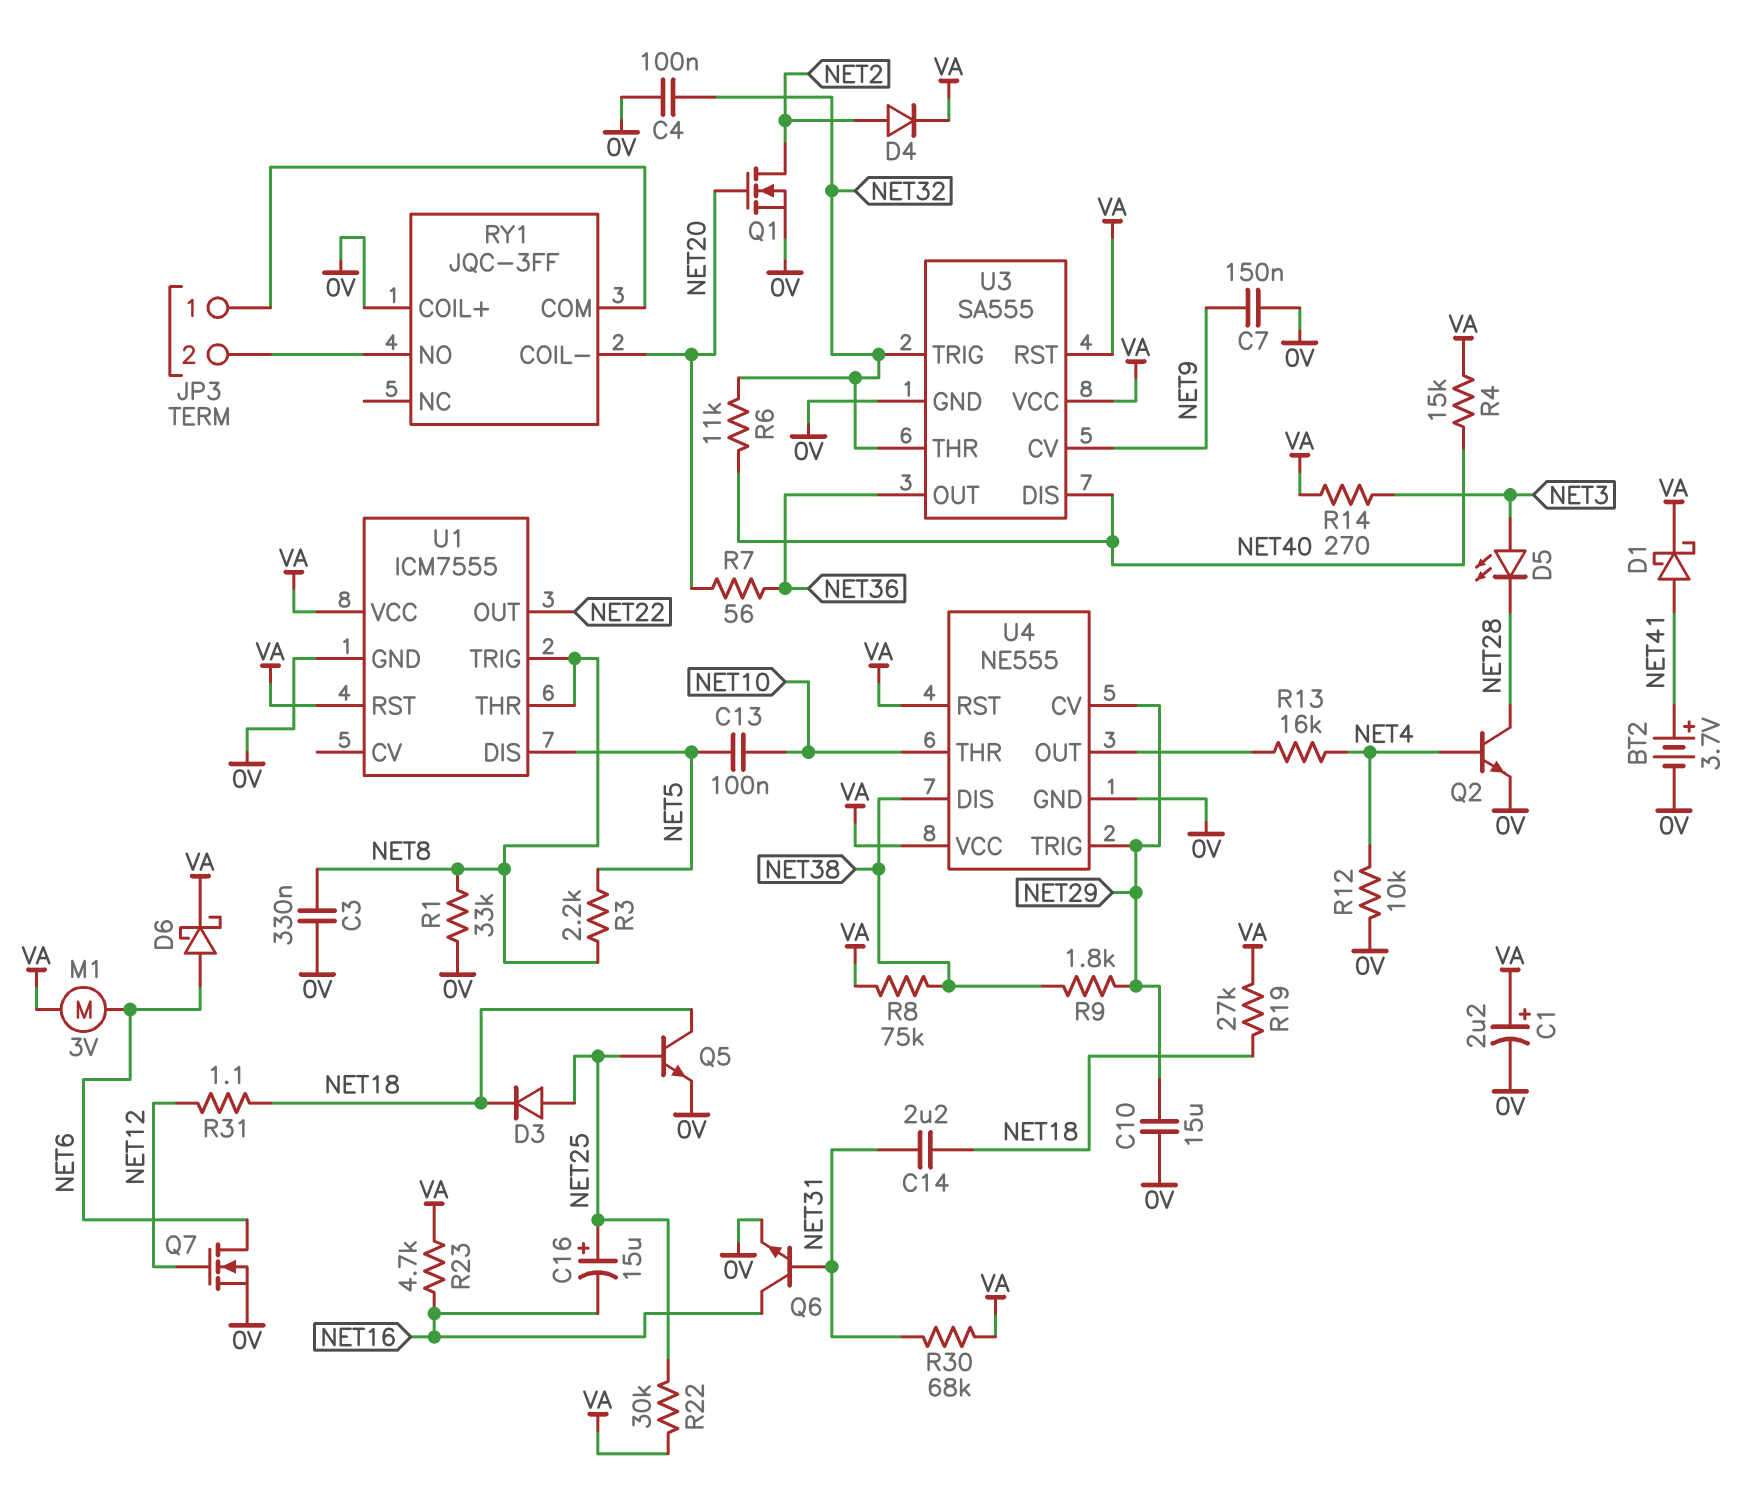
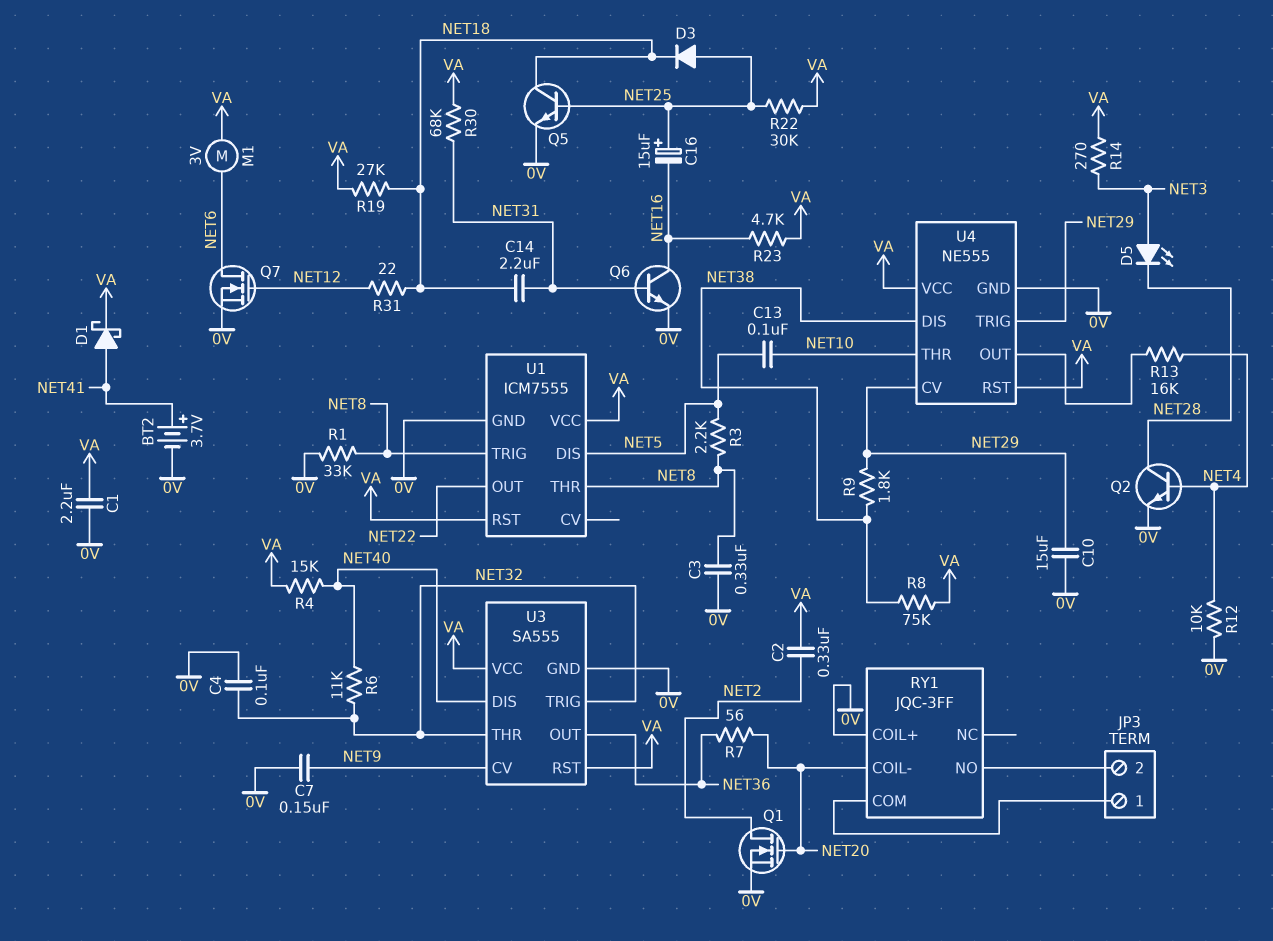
C1: 2.2uF (plus VA, minus 0V) -> 2.2uF (0V, VA)
C2: none -> 330nF (NET2, VA)
D4: diode (A NET2, K VA) -> none
D6: schottky (A NET6, K VA) -> none
R31: 1.1 (NET12, NET18) -> 22 (NET12, NET18)

